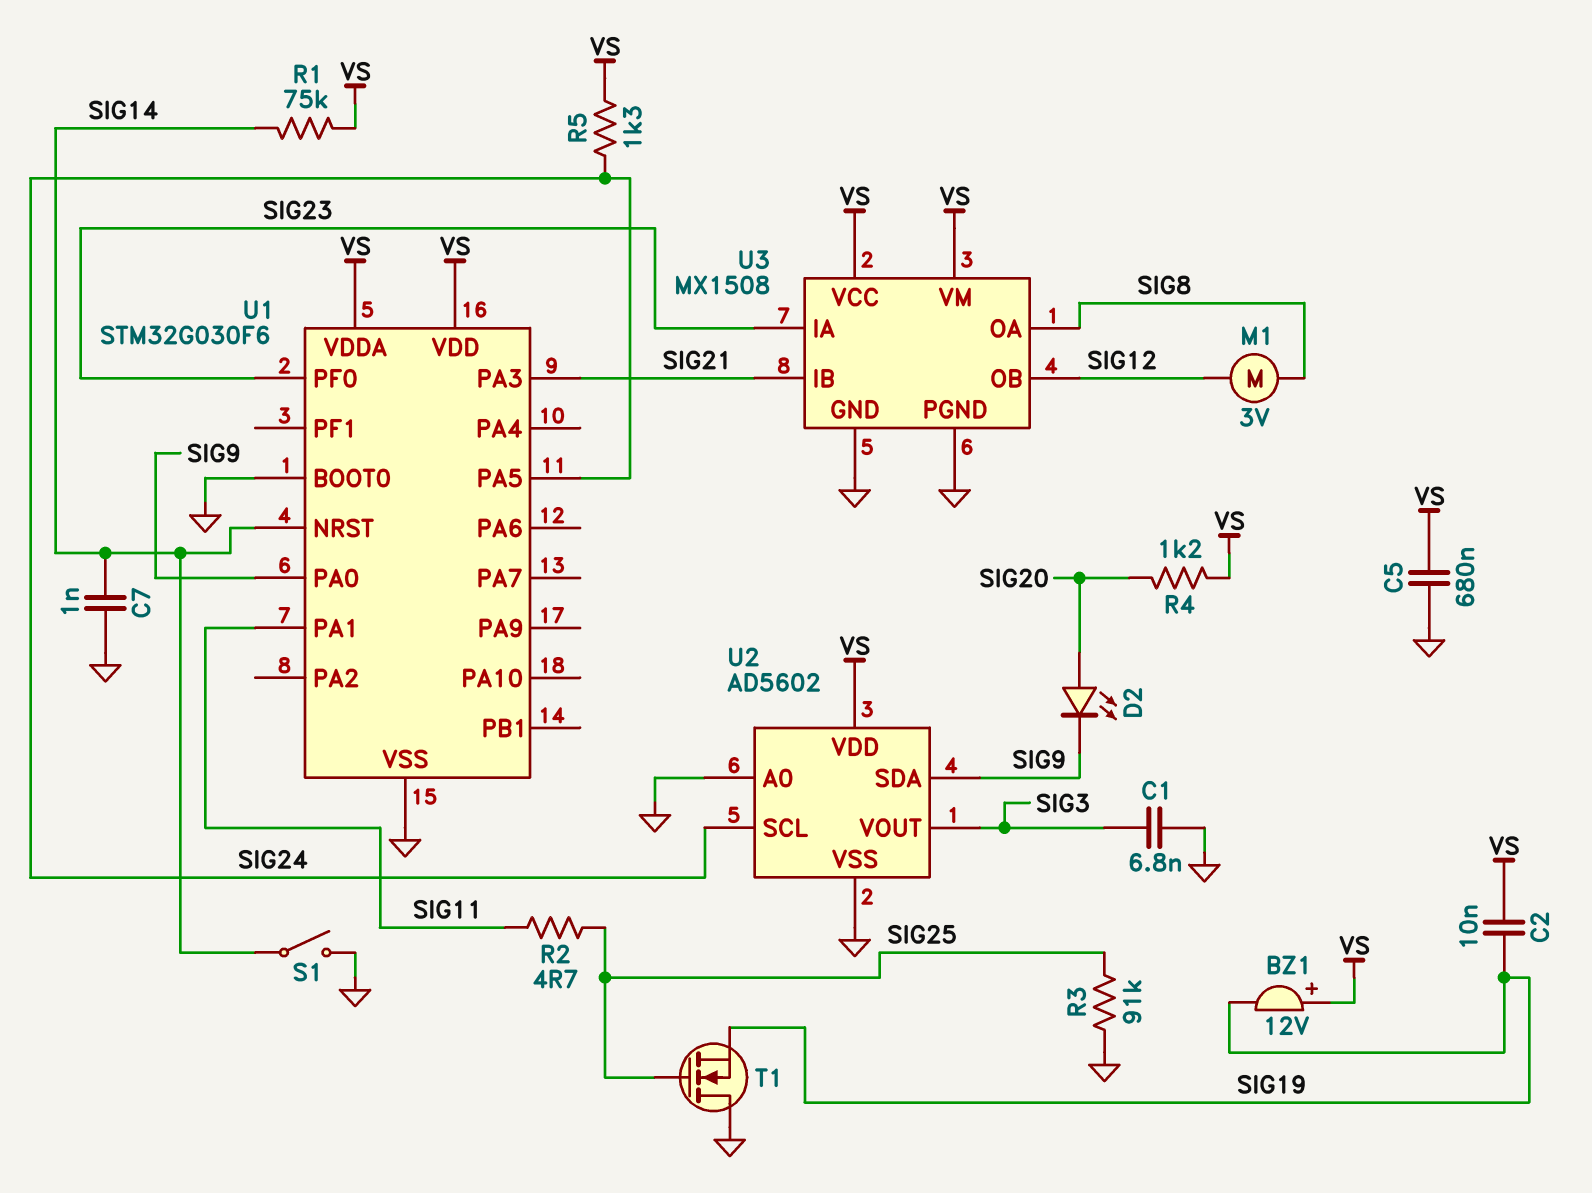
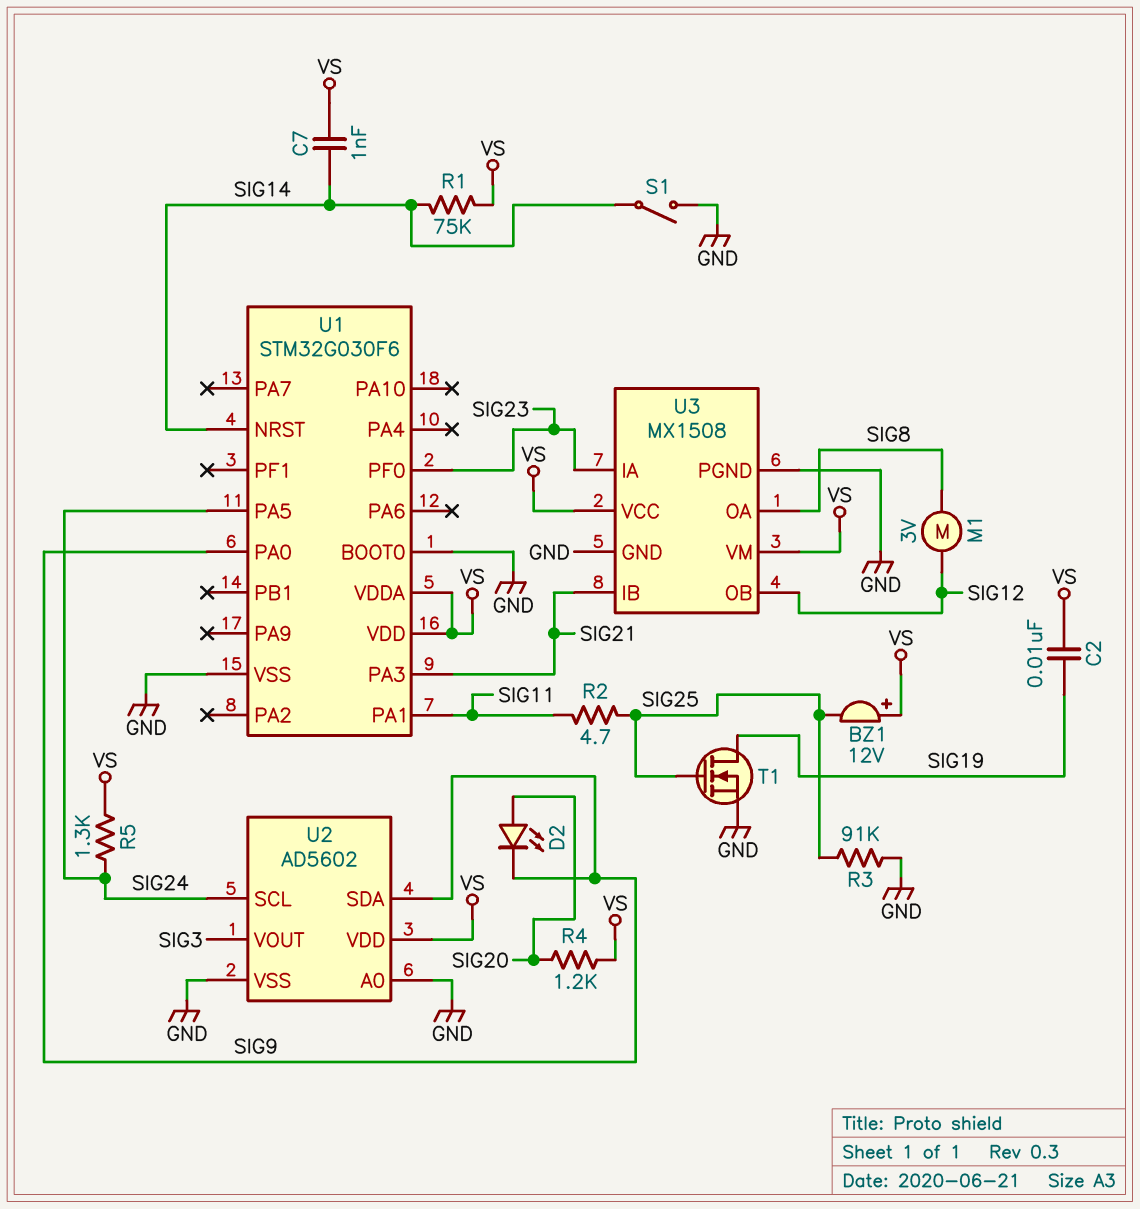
BZ1: buzzer 12V (plus VS, minus SIG19) -> buzzer 12V (plus VS, minus SIG25)
C1: 6.8nF (GND, SIG3) -> none
C5: 680nF (GND, VS) -> none
C7: 1nF (GND, SIG14) -> 1nF (SIG14, VS)
T1: NMOS (G SIG25, D GND, S SIG19) -> NMOS (G SIG25, D SIG19, S GND)

